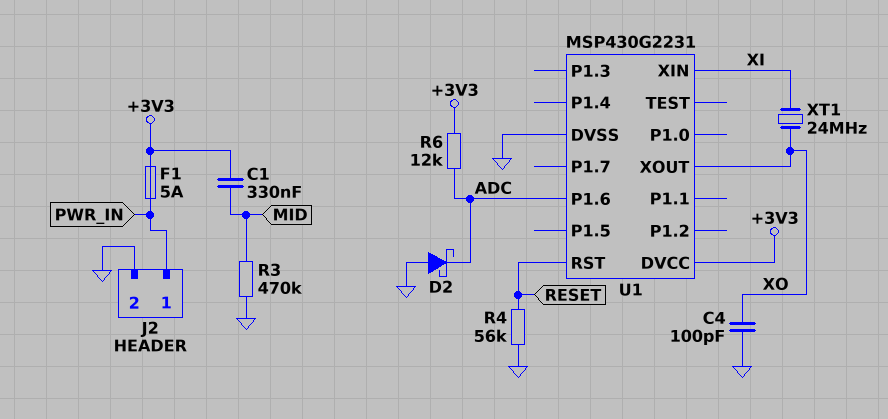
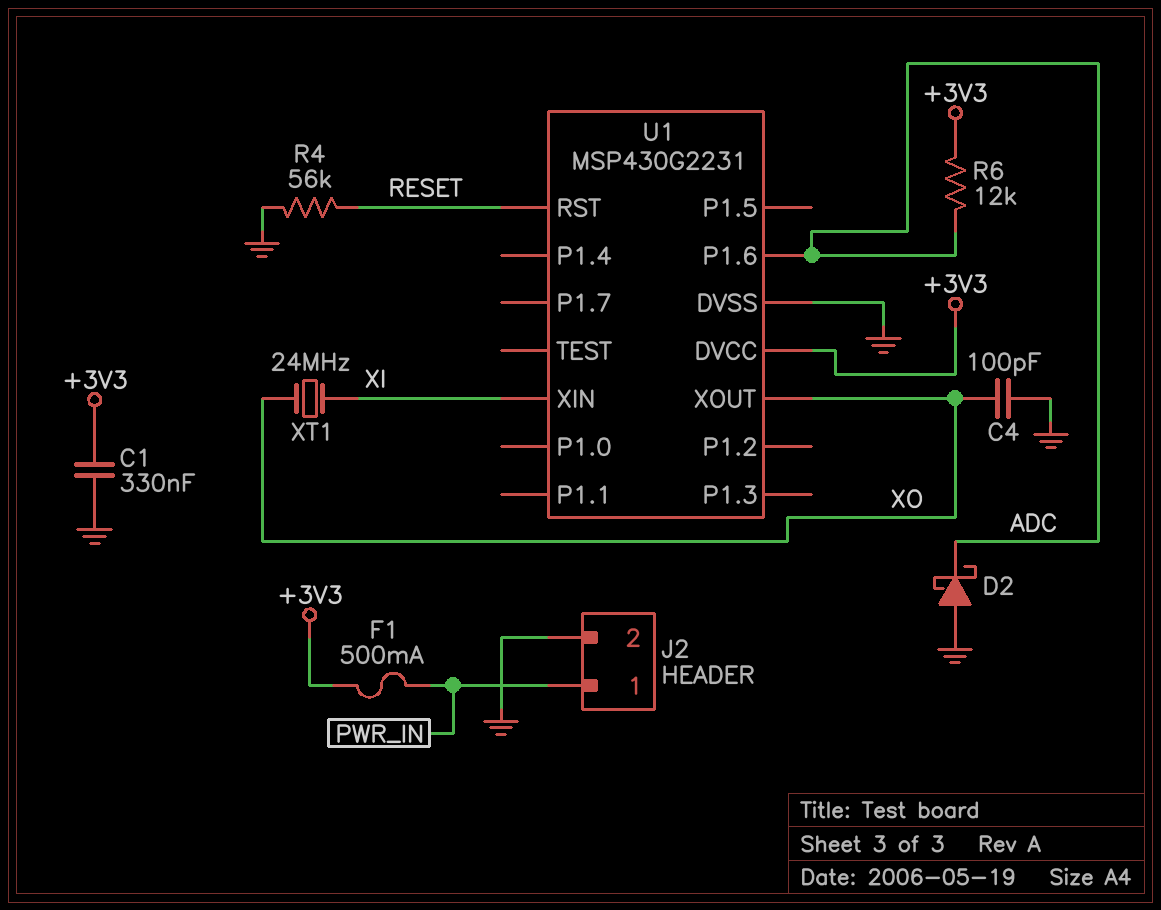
C1: 330nF (+3V3, MID) -> 330nF (+3V3, GND)
F1: 5A (+3V3, PWR_IN) -> 500mA (+3V3, PWR_IN)
R3: 470k (GND, MID) -> none

